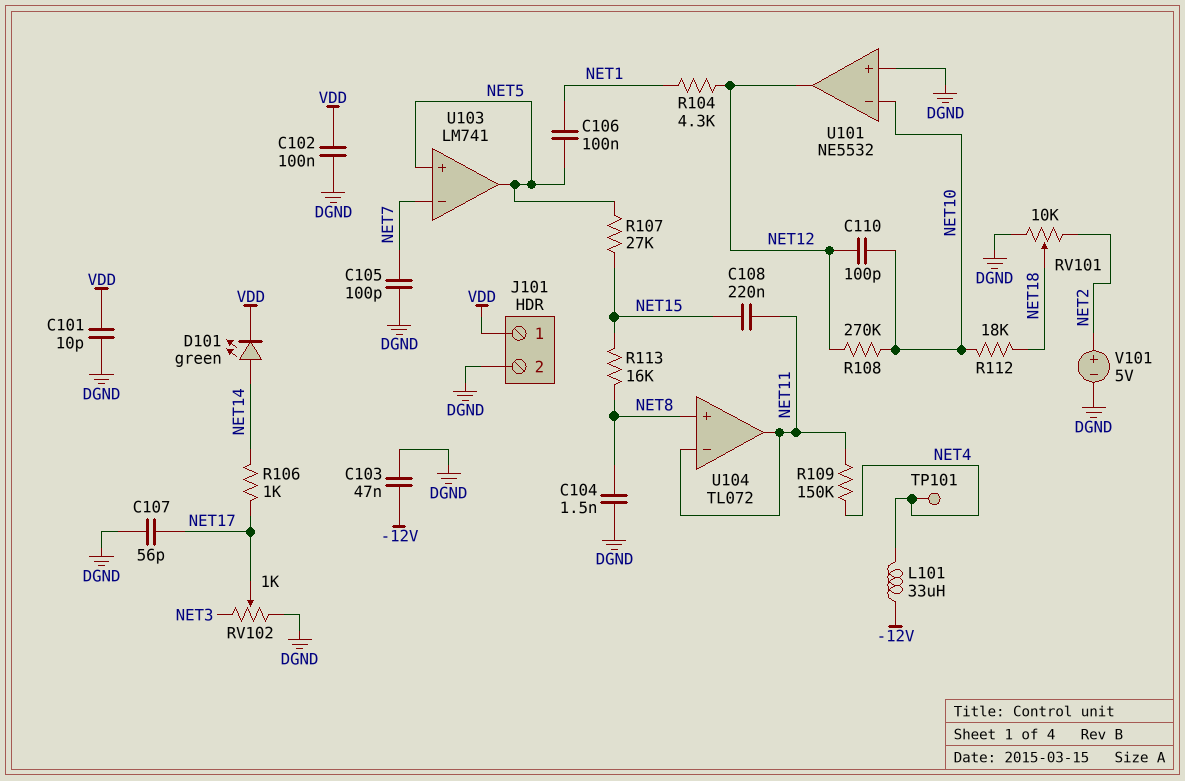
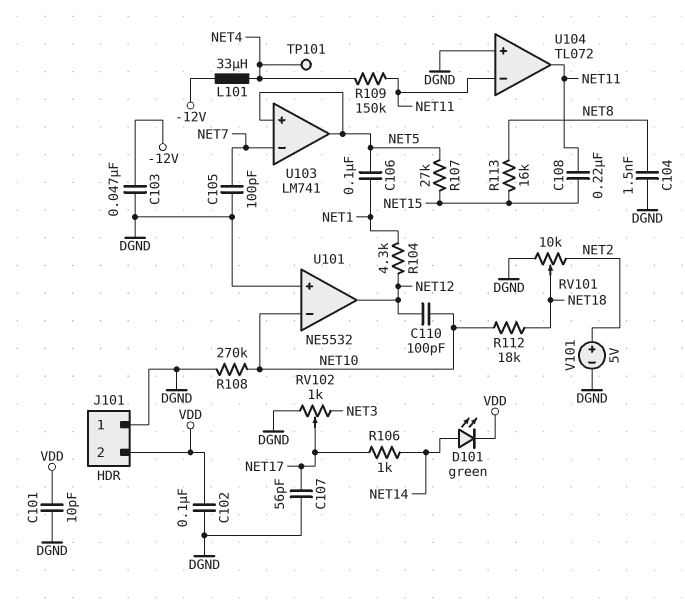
J101 pin 1: VDD -> DGND
J101 pin 2: DGND -> VDD
R108: 270k (NET10, NET12) -> 270k (DGND, NET10)
U104 pin in+: NET8 -> DGND

